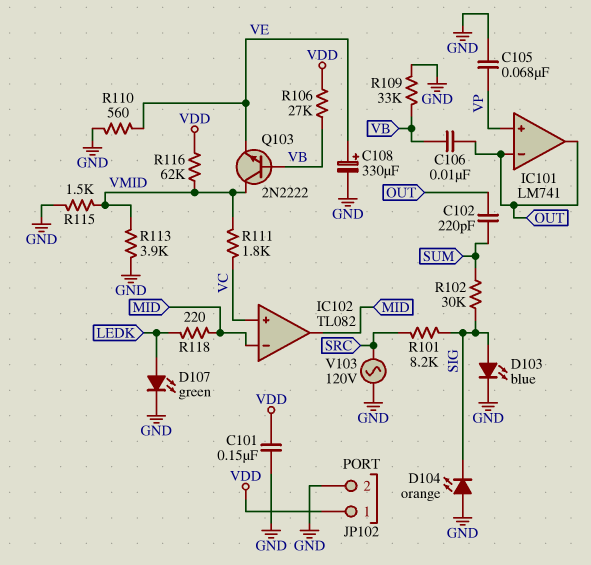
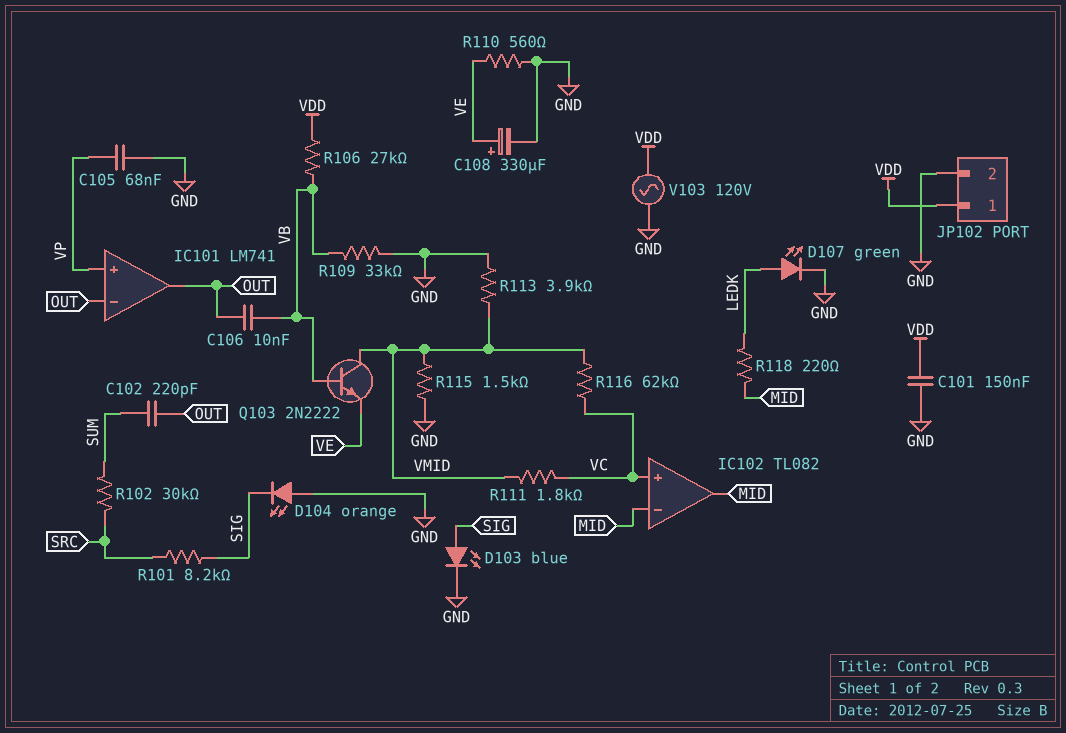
R102: 30k (SIG, SUM) -> 30k (SRC, SUM)
R116: 62k (VDD, VMID) -> 62k (VC, VMID)
V103: AC 120V (GND, SRC) -> AC 120V (GND, VDD)

